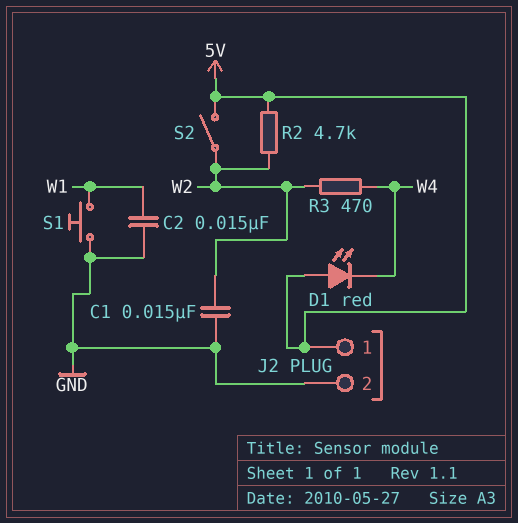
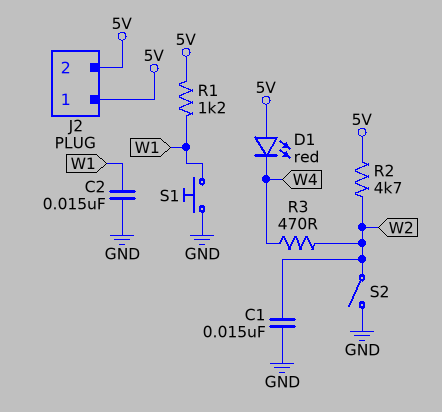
J2 pin 2: GND -> 5V
R1: none -> 1.2k (5V, W1)
S2: switch (5V, W2) -> switch (GND, W2)

